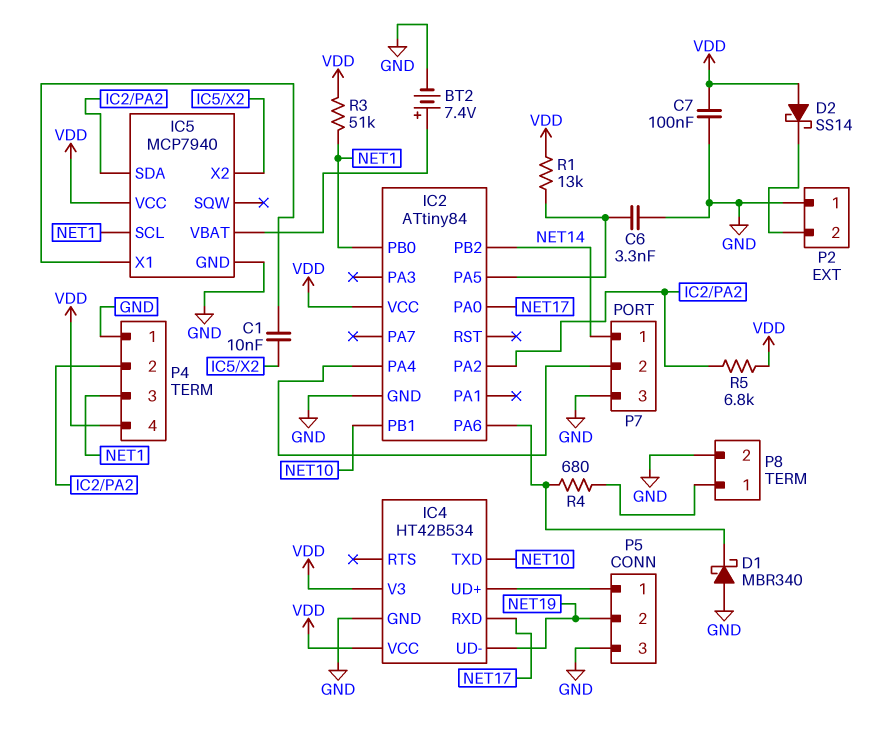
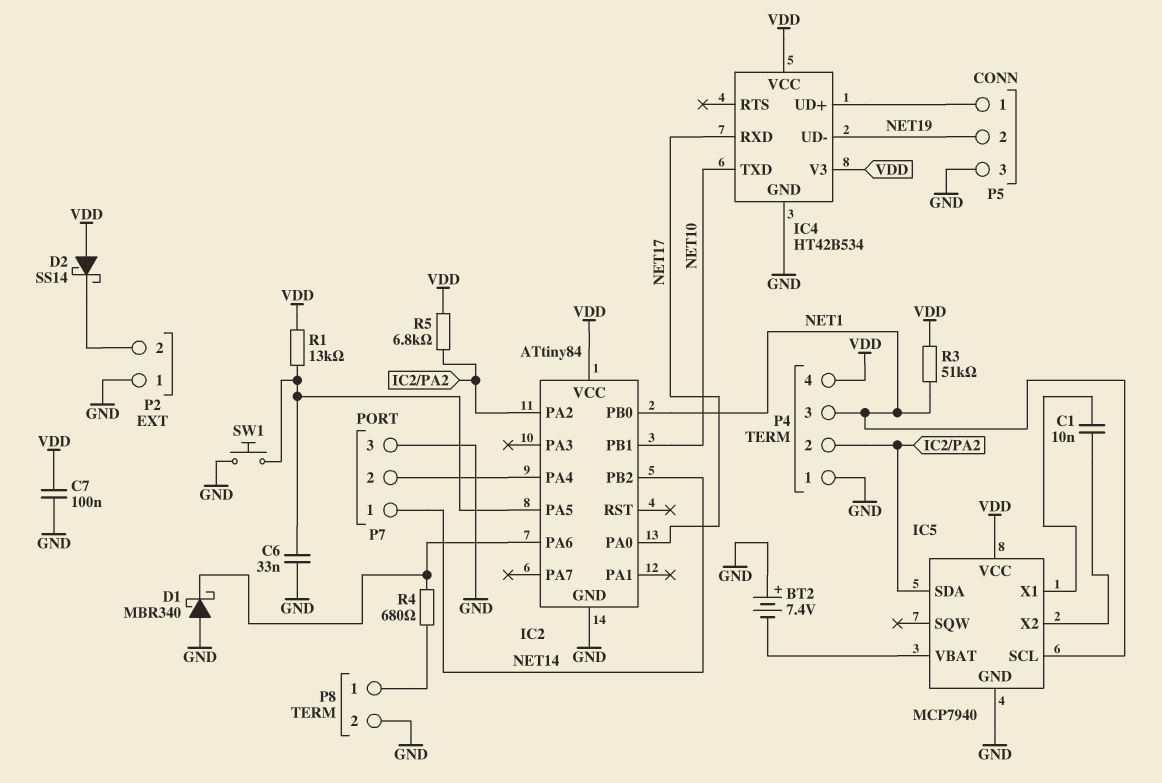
BT2: 7.4V (plus IC5/VBAT, minus GND) -> 7.4V (plus GND, minus IC5/VBAT)
C6: 3.3nF (GND, IC2/PA5) -> 33nF (GND, IC2/PA5)
SW1: none -> button (GND, IC2/PA5)

